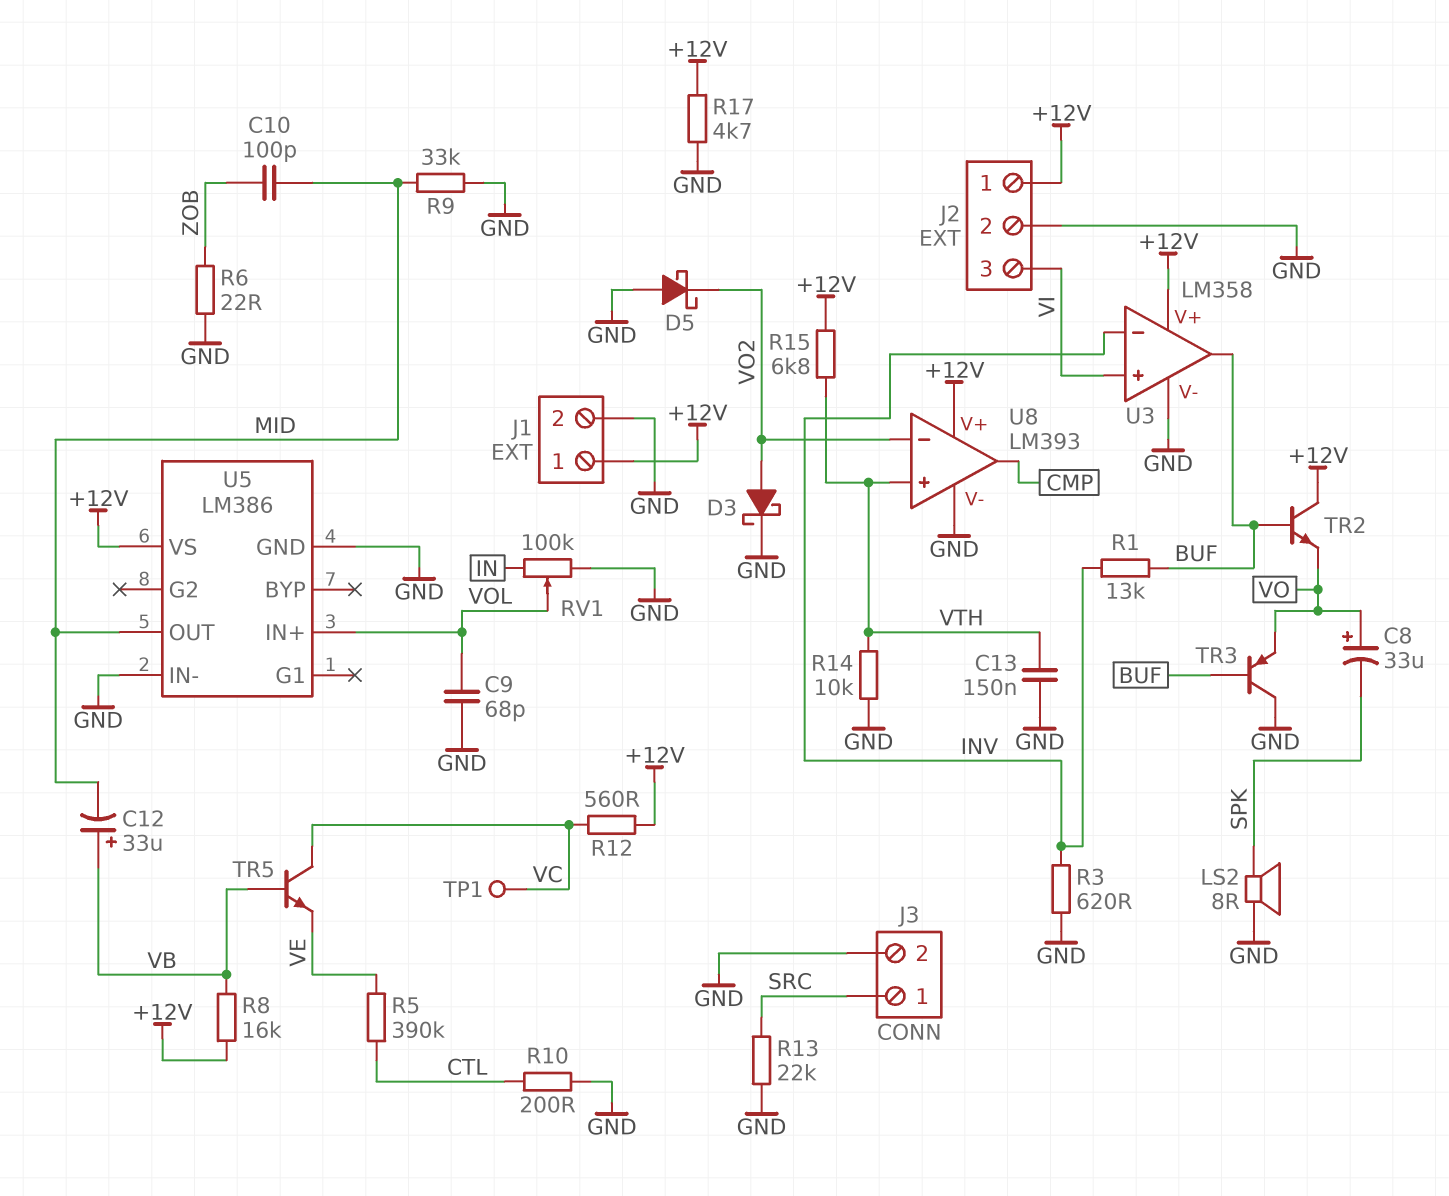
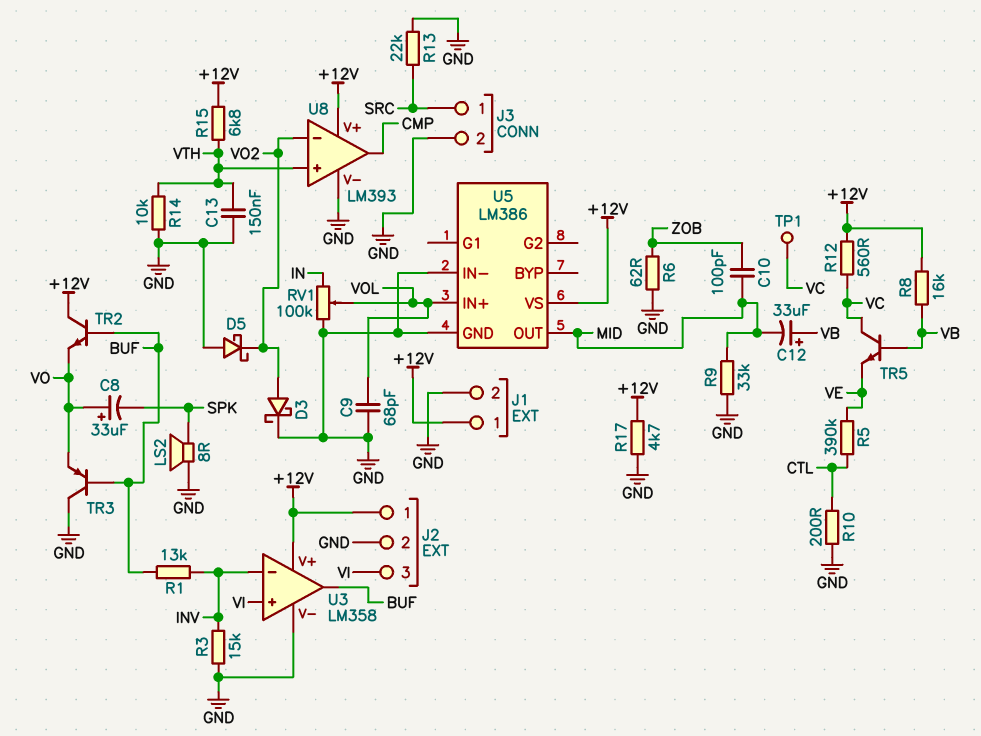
R3: 620 (GND, INV) -> 15k (GND, INV)
R6: 22 (GND, ZOB) -> 62 (GND, ZOB)

